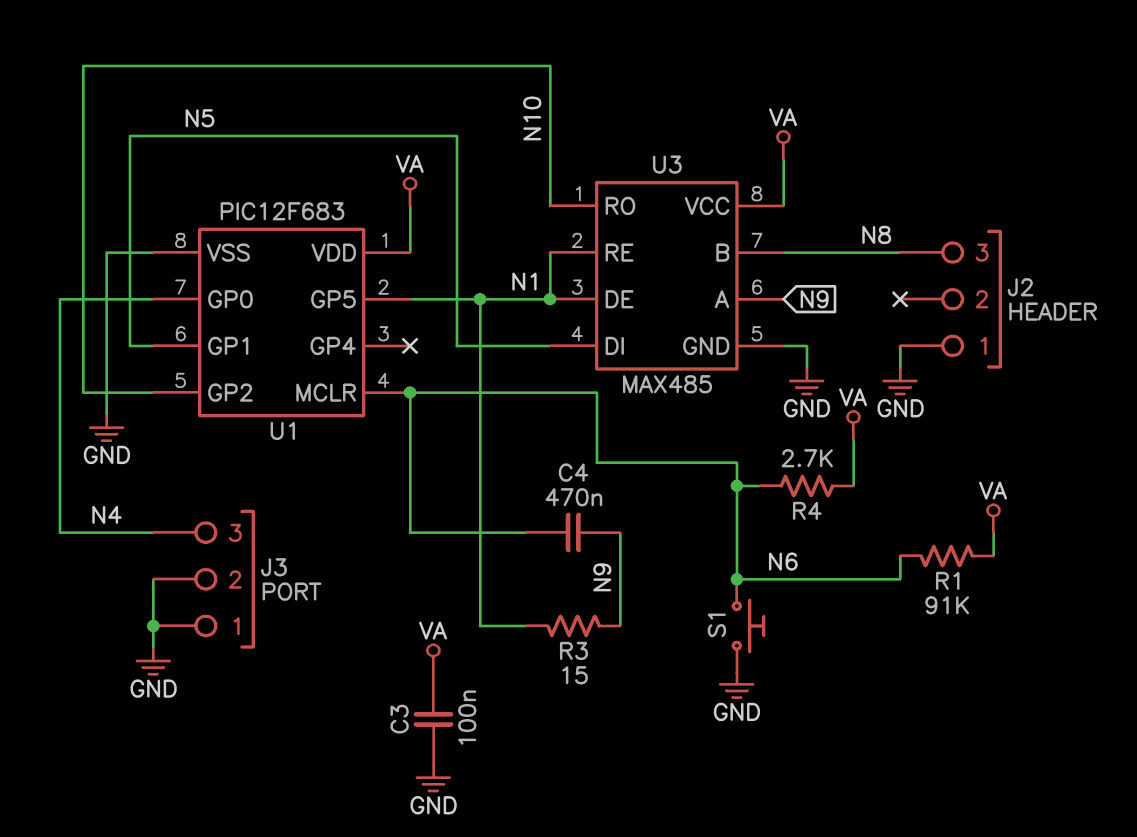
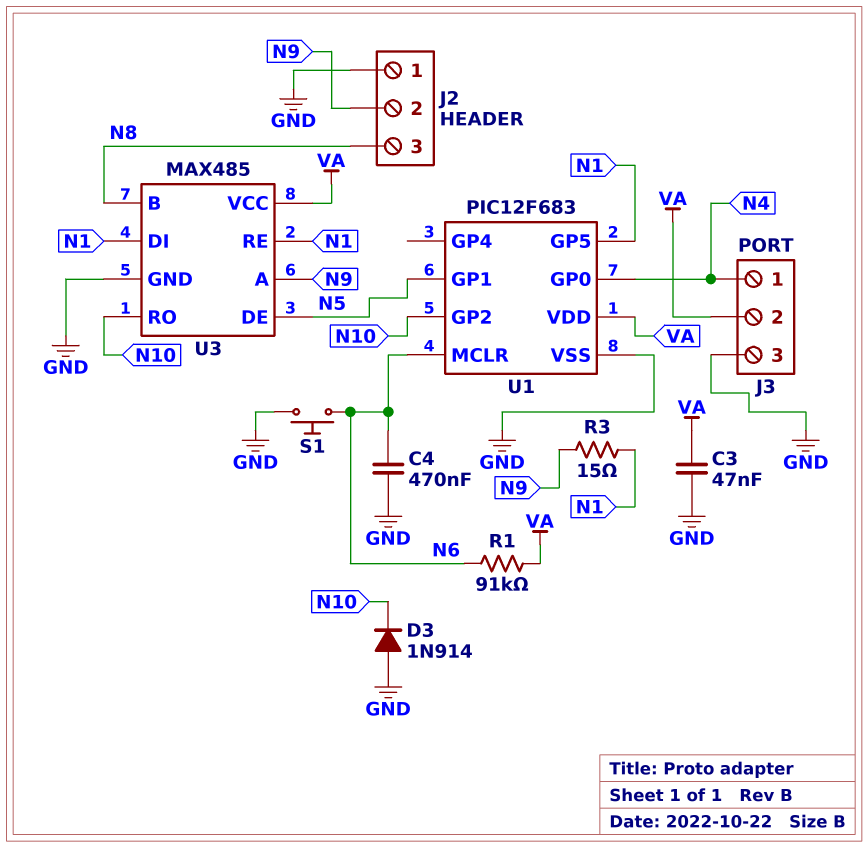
C3: 100nF (GND, VA) -> 47nF (GND, VA)
C4: 470nF (N6, N9) -> 470nF (GND, N6)
D3: none -> diode 1N914 (A GND, K N10)
J2 pin 2: none -> N9
J3 pin 1: GND -> N4
J3 pin 2: GND -> VA
J3 pin 3: N4 -> GND
R4: 2.7k (N6, VA) -> none
U3 pin DE: N1 -> N5
U3 pin DI: N5 -> N1

